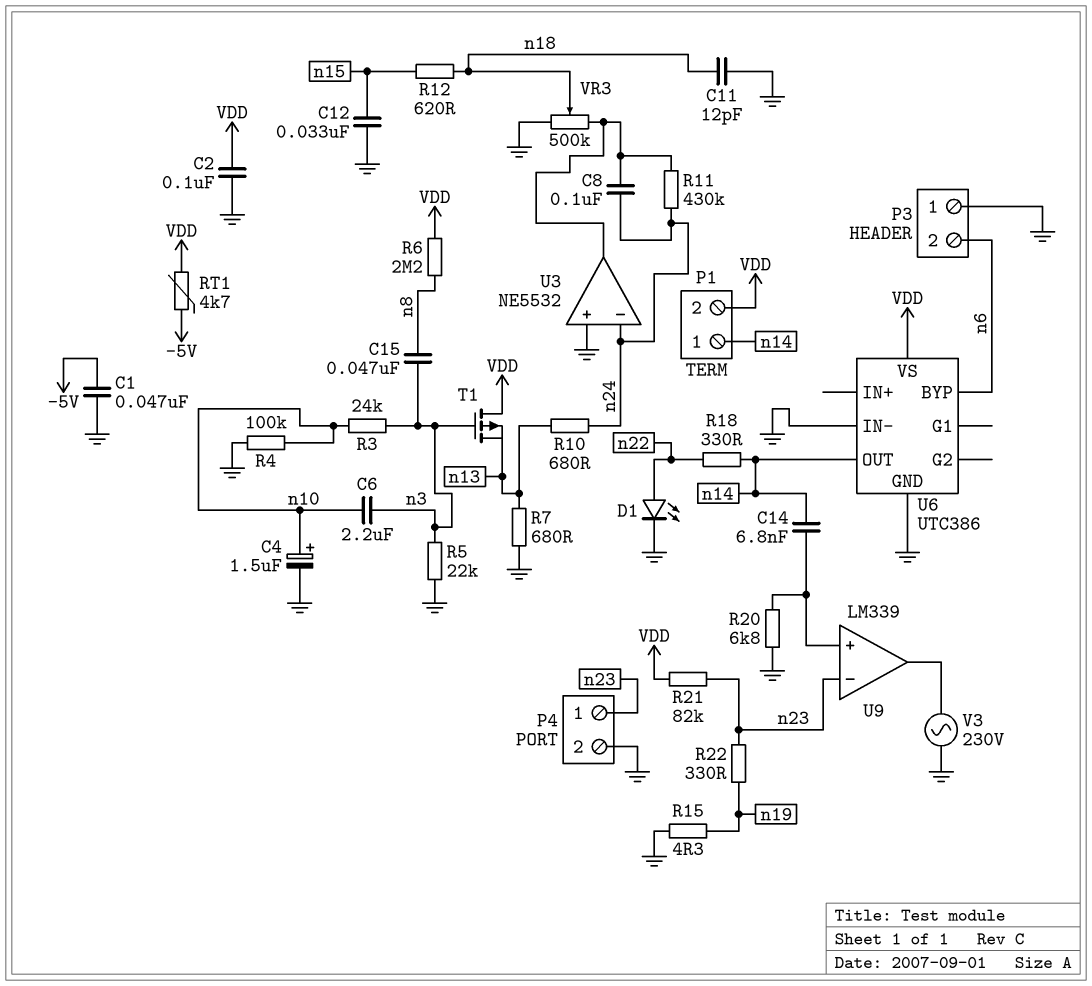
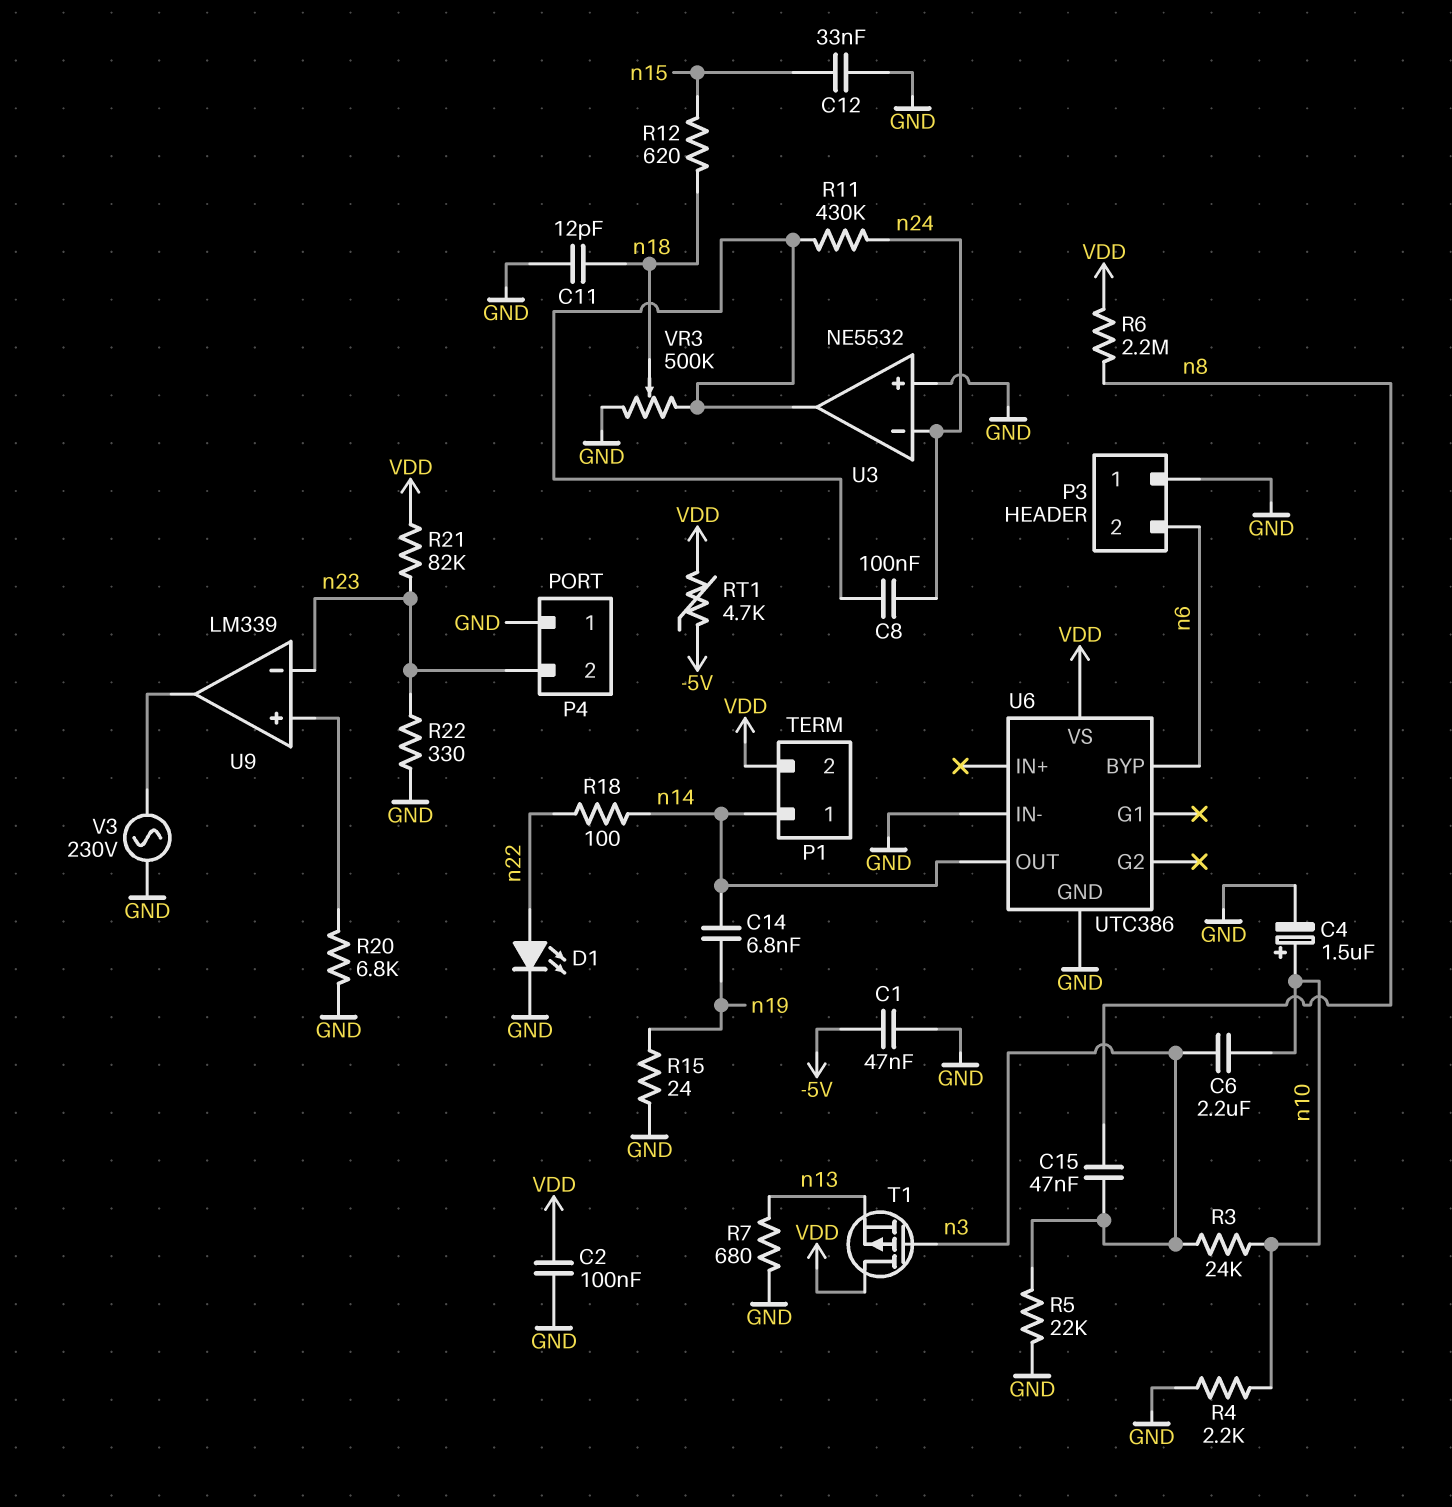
C14: 6.8nF (U9/in+, n14) -> 6.8nF (n14, n19)
P4 pin 1: n23 -> GND
P4 pin 2: GND -> n23
R4: 100k (GND, n10) -> 2.2k (GND, n10)
R10: 680 (n13, n24) -> none
R15: 4.3 (GND, n19) -> 24 (GND, n19)
R18: 330 (n14, n22) -> 100 (n14, n22)
R22: 330 (n19, n23) -> 330 (GND, n23)

